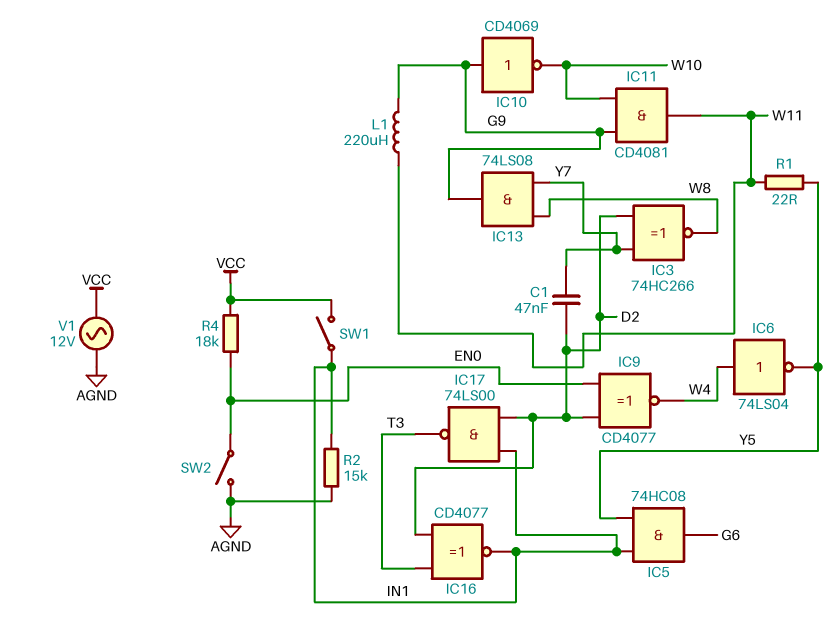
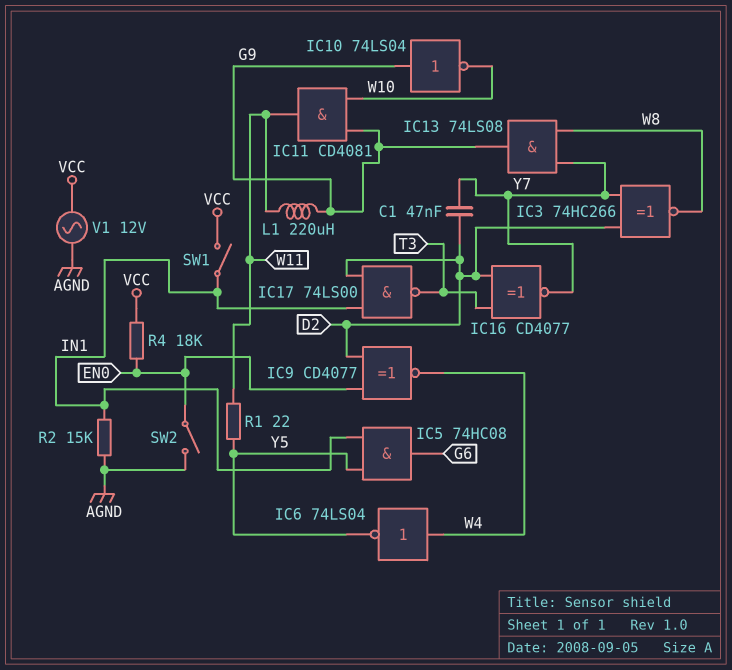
IC10: NOT CD4069 (in G9, out W10) -> NOT 74LS04 (in G9, out W10)
IC16: XNOR CD4077 (in D2, in T3, out IN1) -> XNOR CD4077 (in D2, in T3, out Y7)

